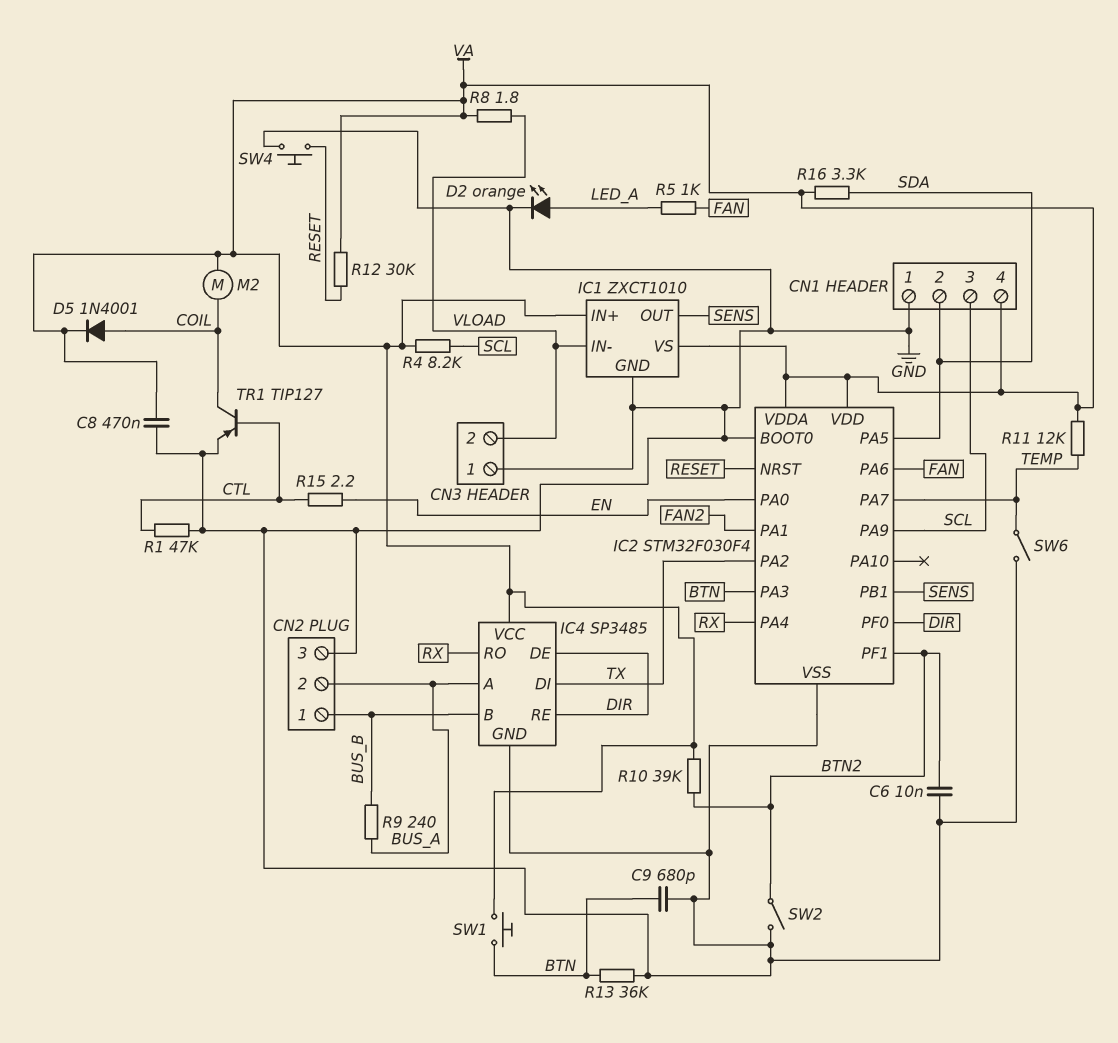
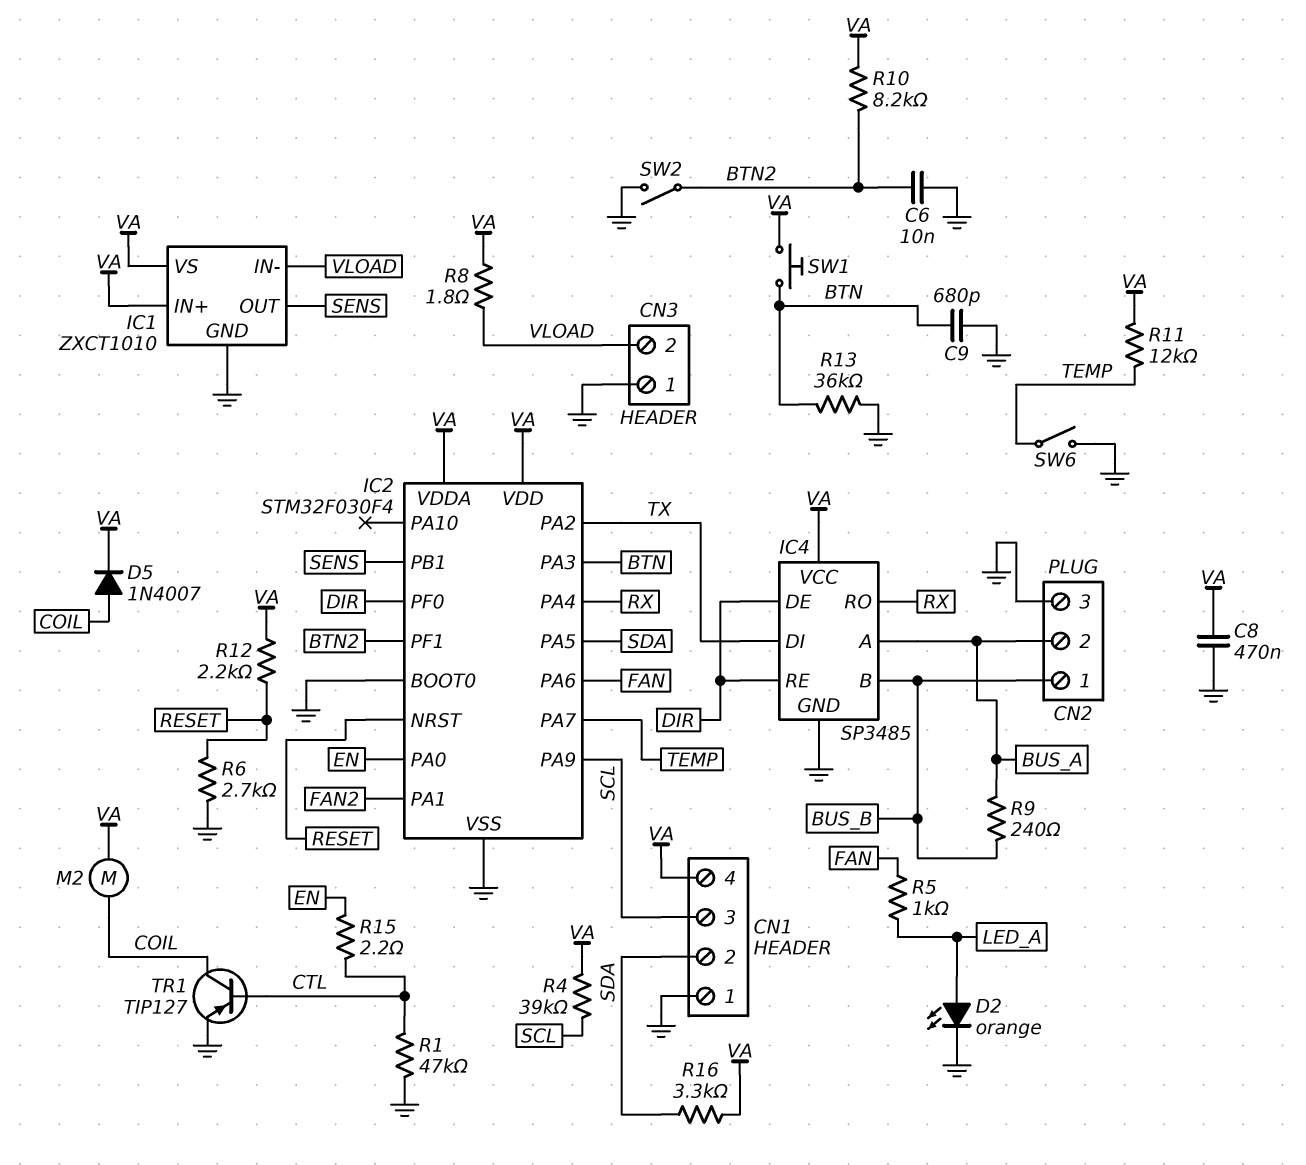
D5: diode 1N4001 (A COIL, K VA) -> diode 1N4007 (A COIL, K VA)
R4: 8.2k (SCL, VA) -> 39k (SCL, VA)
R6: none -> 2.7k (GND, RESET)
R10: 39k (BTN2, VA) -> 8.2k (BTN2, VA)
R12: 30k (RESET, VA) -> 2.2k (RESET, VA)
SW4: button (GND, RESET) -> none

